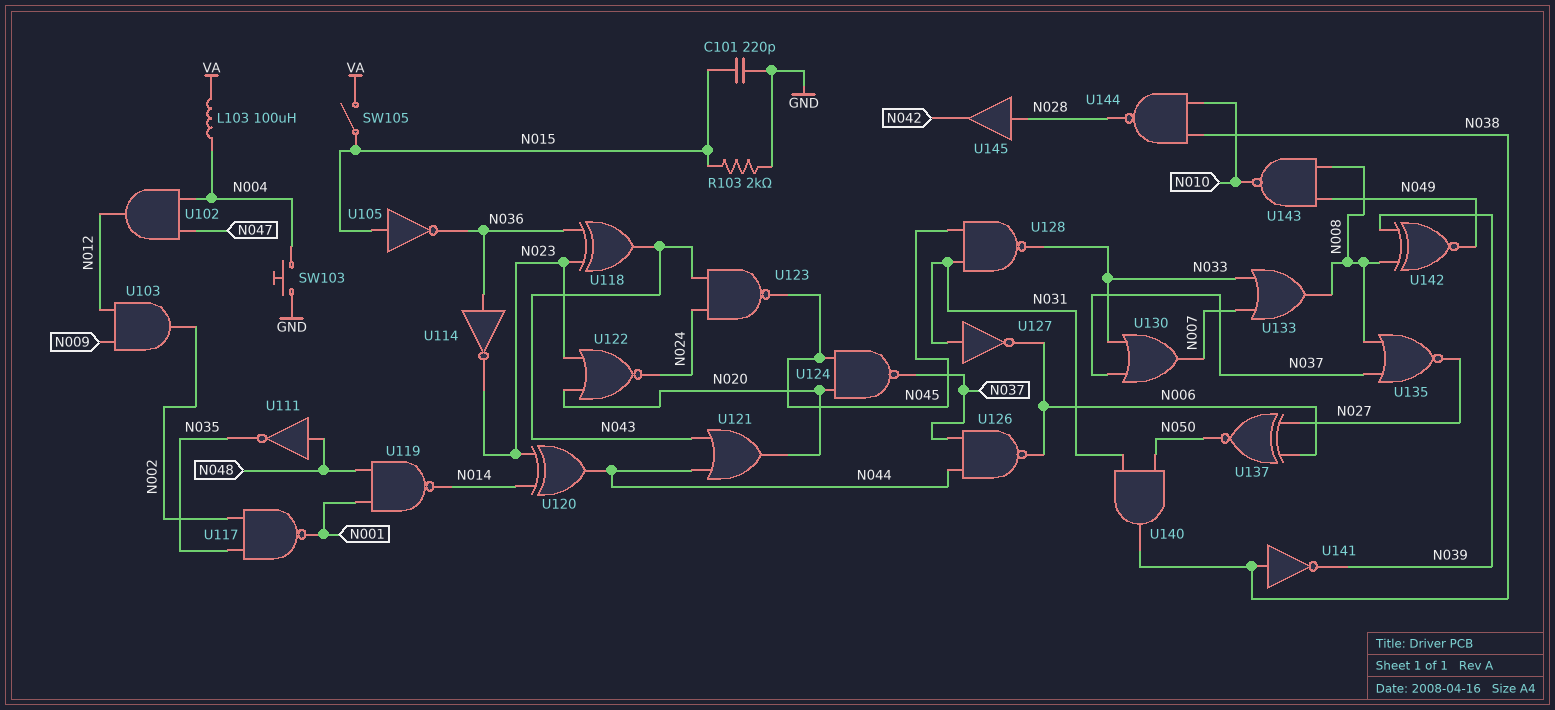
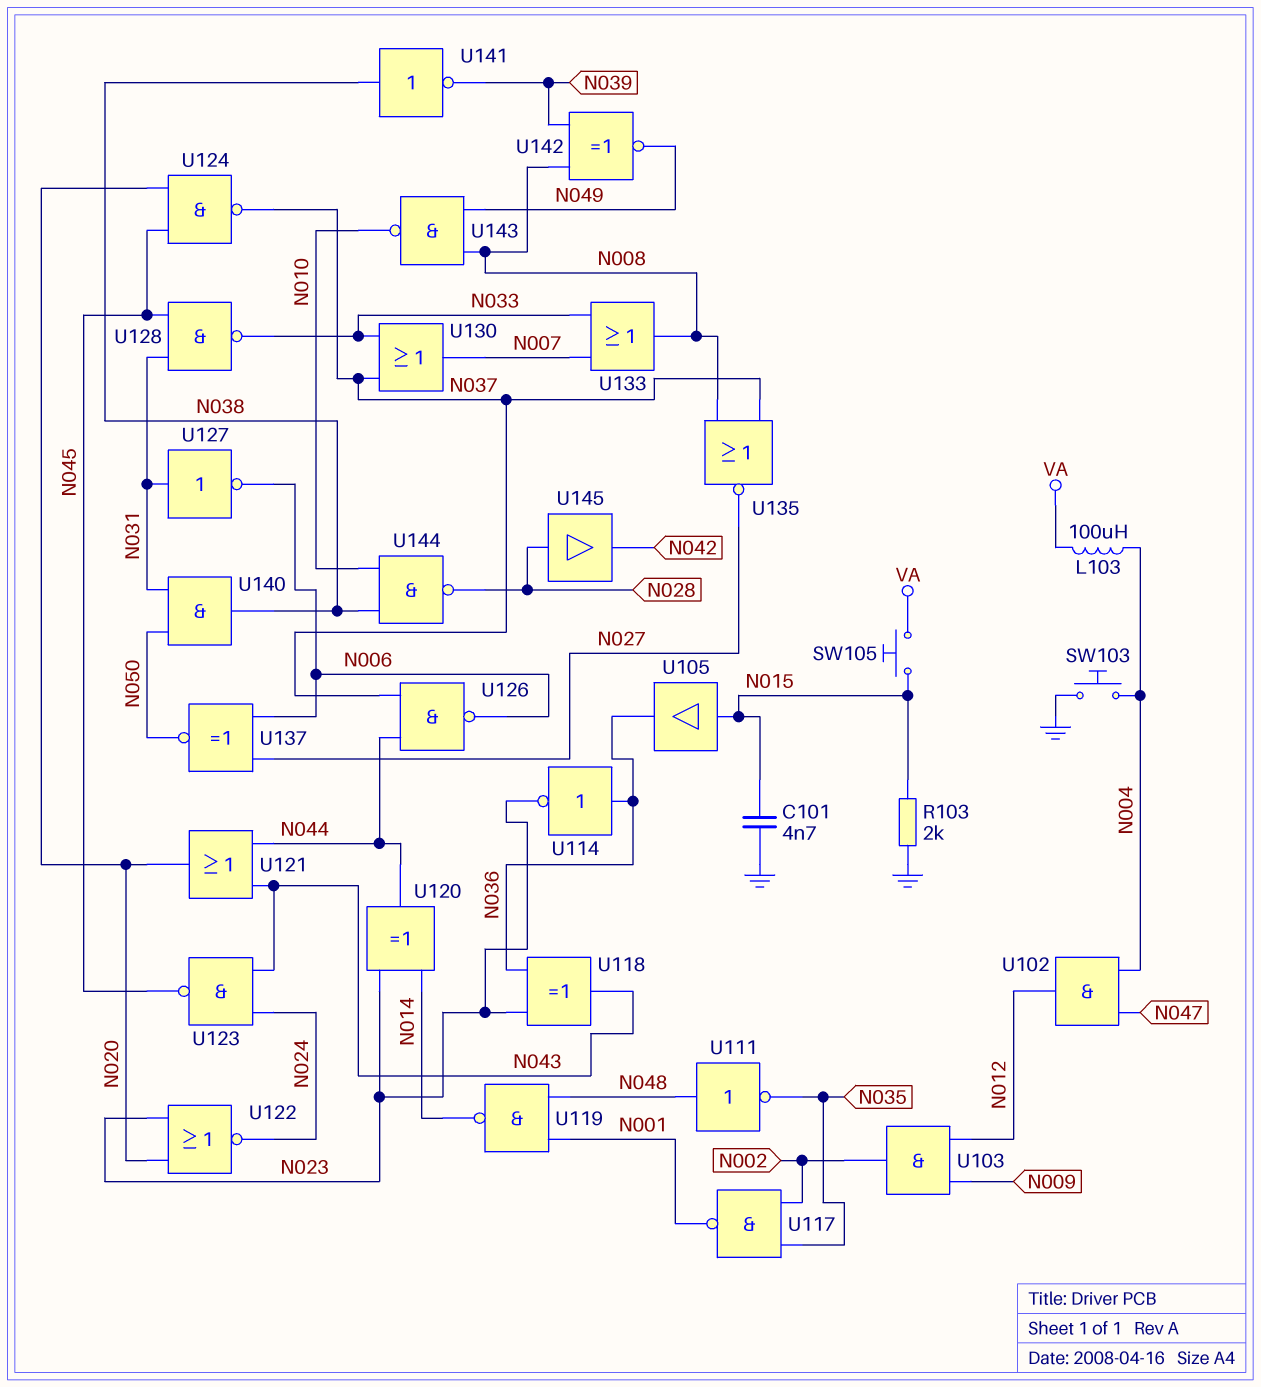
C101: 220pF (GND, N015) -> 4.7nF (GND, N015)
SW105: switch (N015, VA) -> button (N015, VA)
U105: NOT (in N015, out N036) -> buffer (in N015, out N036)

